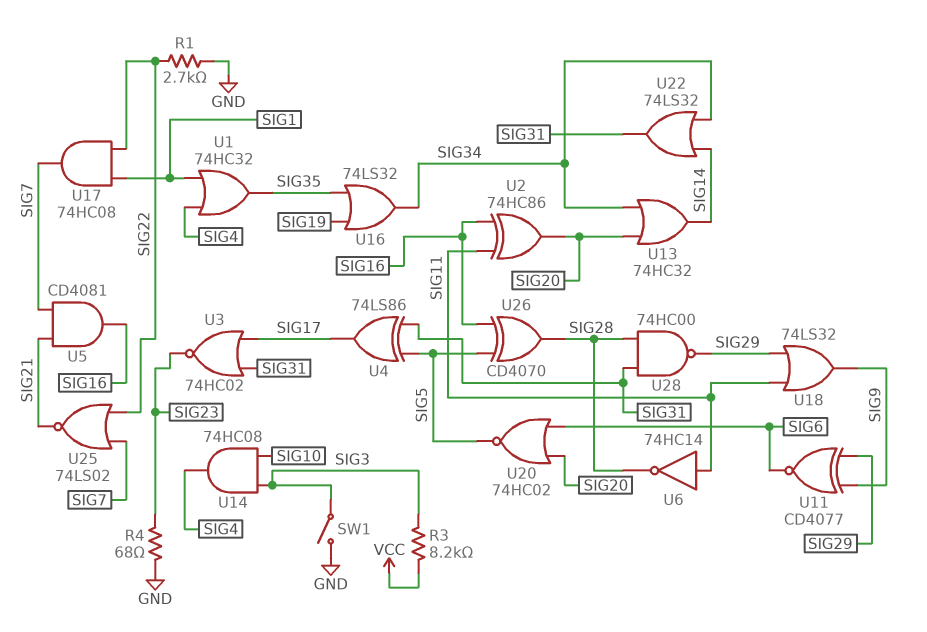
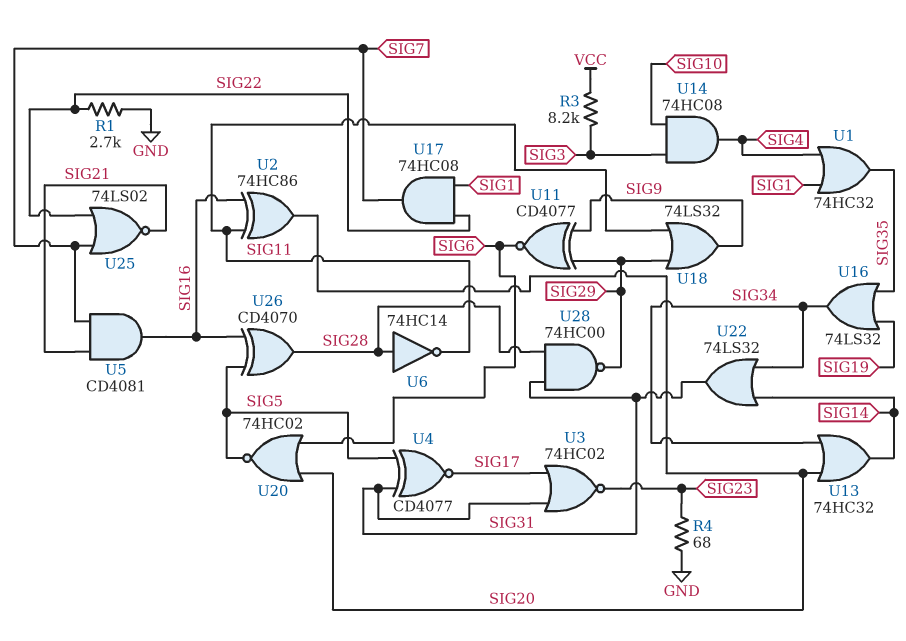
SW1: switch (GND, SIG3) -> none
U4: XOR 74LS86 (in SIG5, in SIG31, out SIG17) -> XNOR CD4077 (in SIG5, in SIG31, out SIG17)
U6: NOT 74HC14 (in SIG11, out SIG28) -> NOT 74HC14 (in SIG28, out SIG11)

